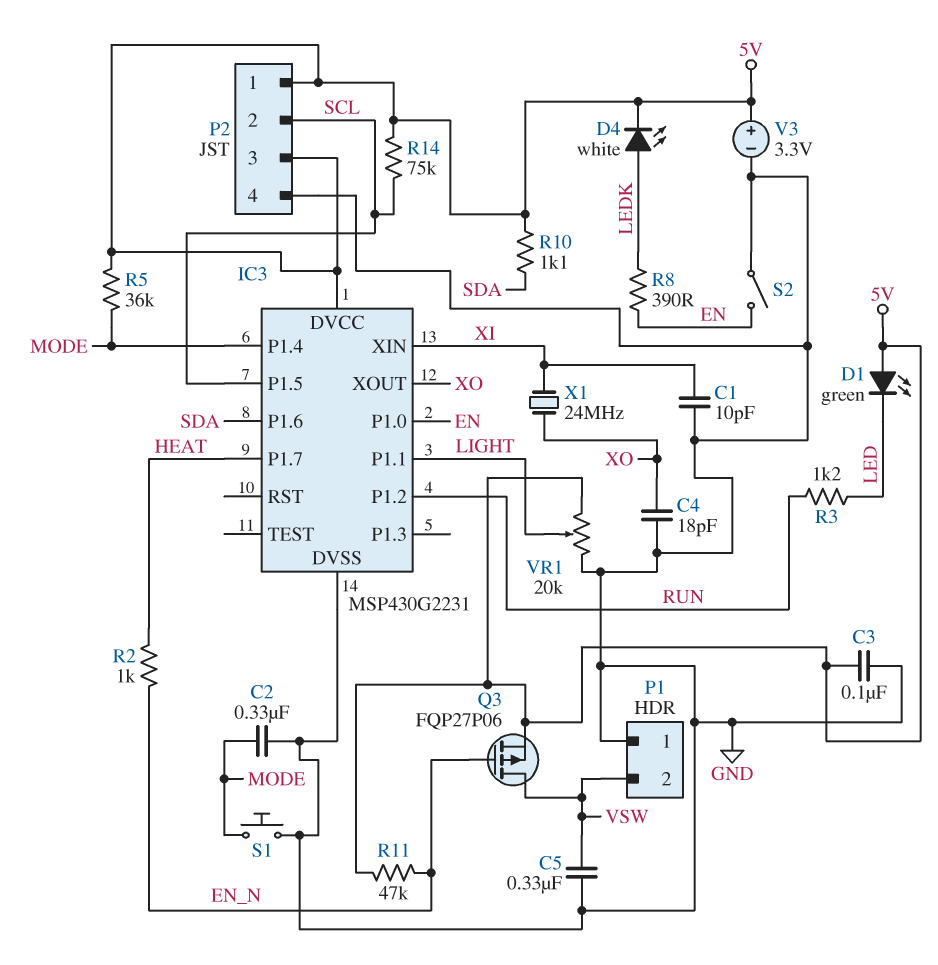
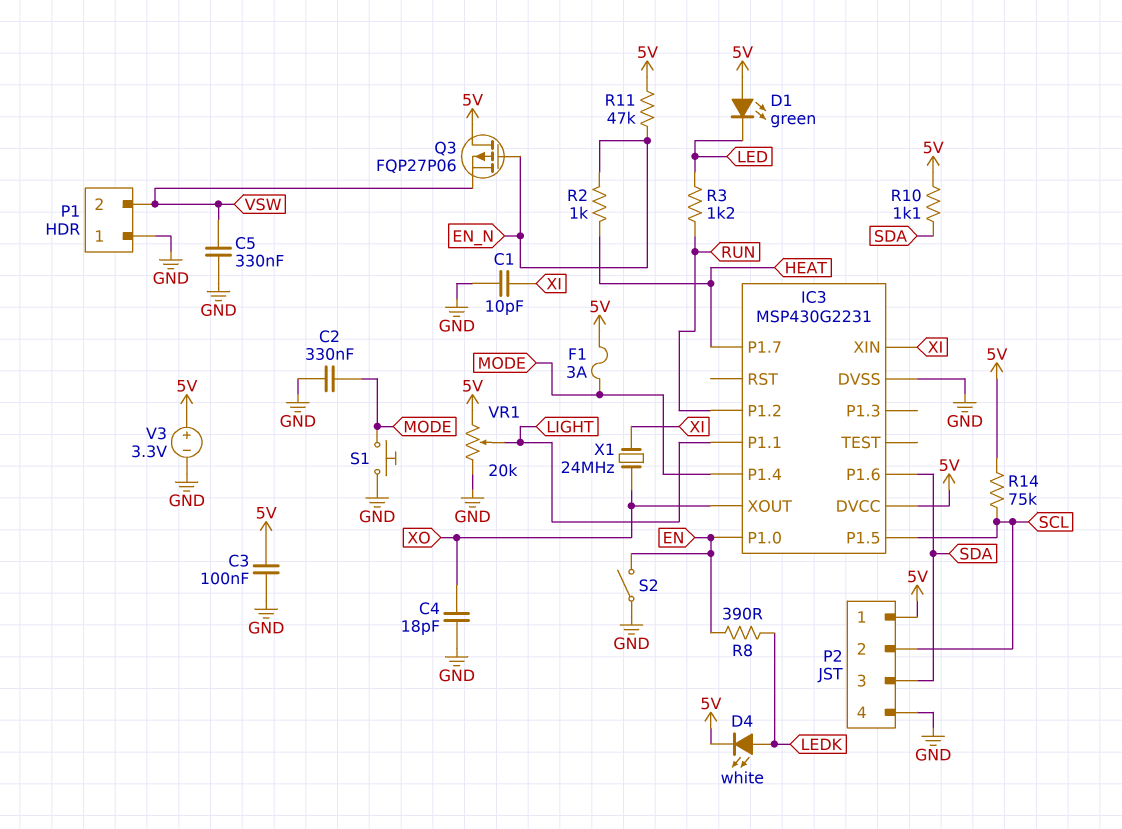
F1: none -> 3A (5V, MODE)
P2 pin 3: 5V -> SDA
Q3: PMOS FQP27P06 (G EN_N, D VSW, S 5V) -> PMOS FQP27P06 (G EN_N, D 5V, S VSW)
R5: 36k (5V, MODE) -> none

